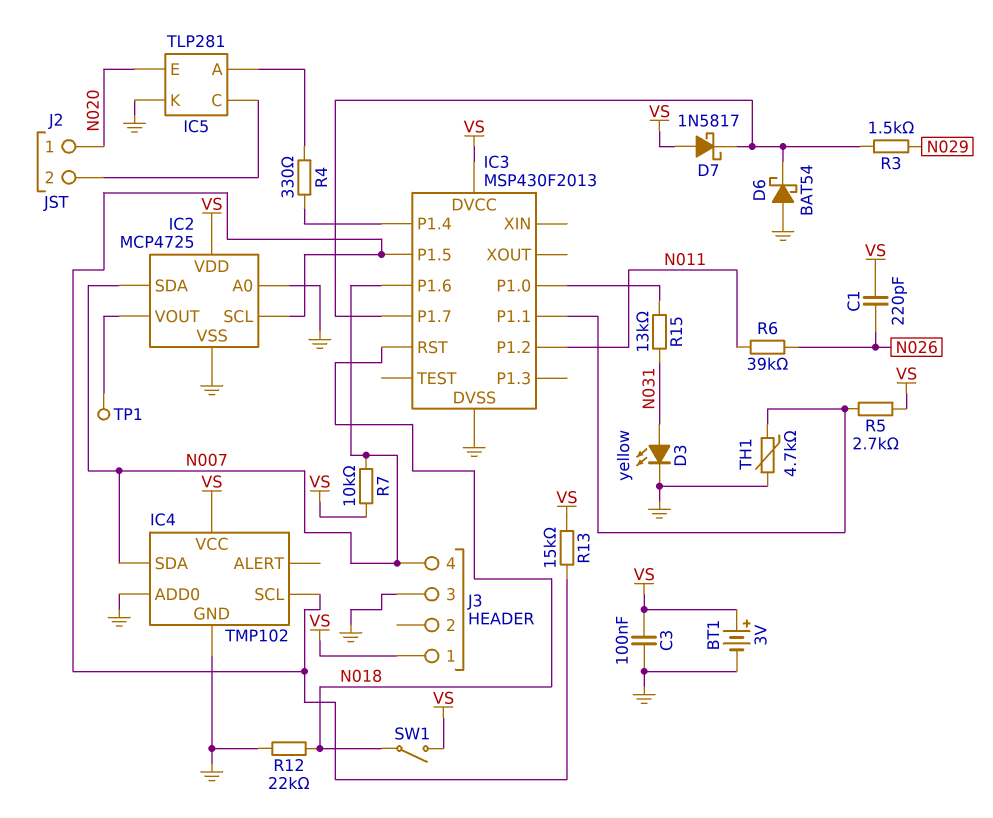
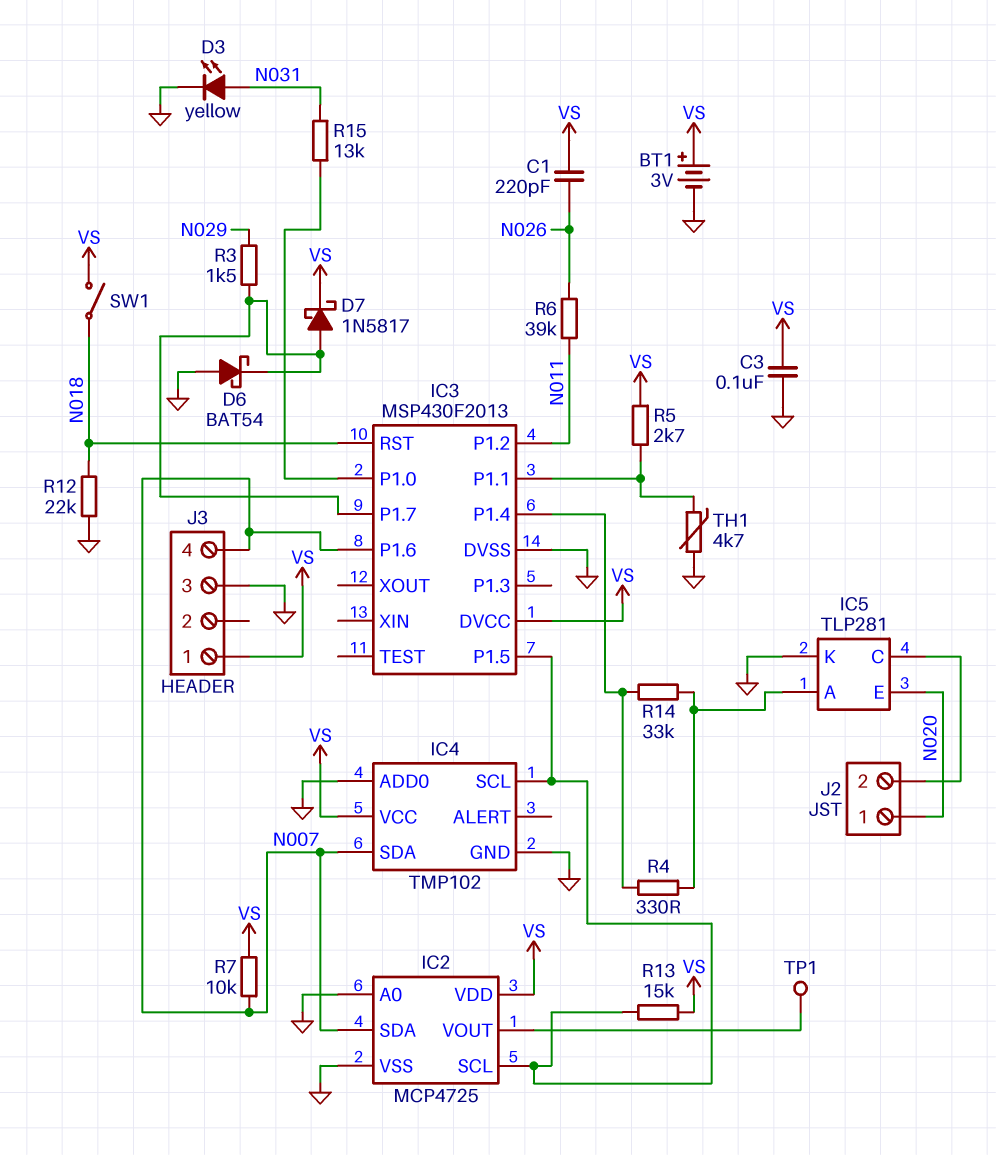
D7: schottky 1N5817 (A VS, K IC3/P1.7) -> schottky 1N5817 (A IC3/P1.7, K VS)
R14: none -> 33k (IC3/P1.4, IC5/A)

